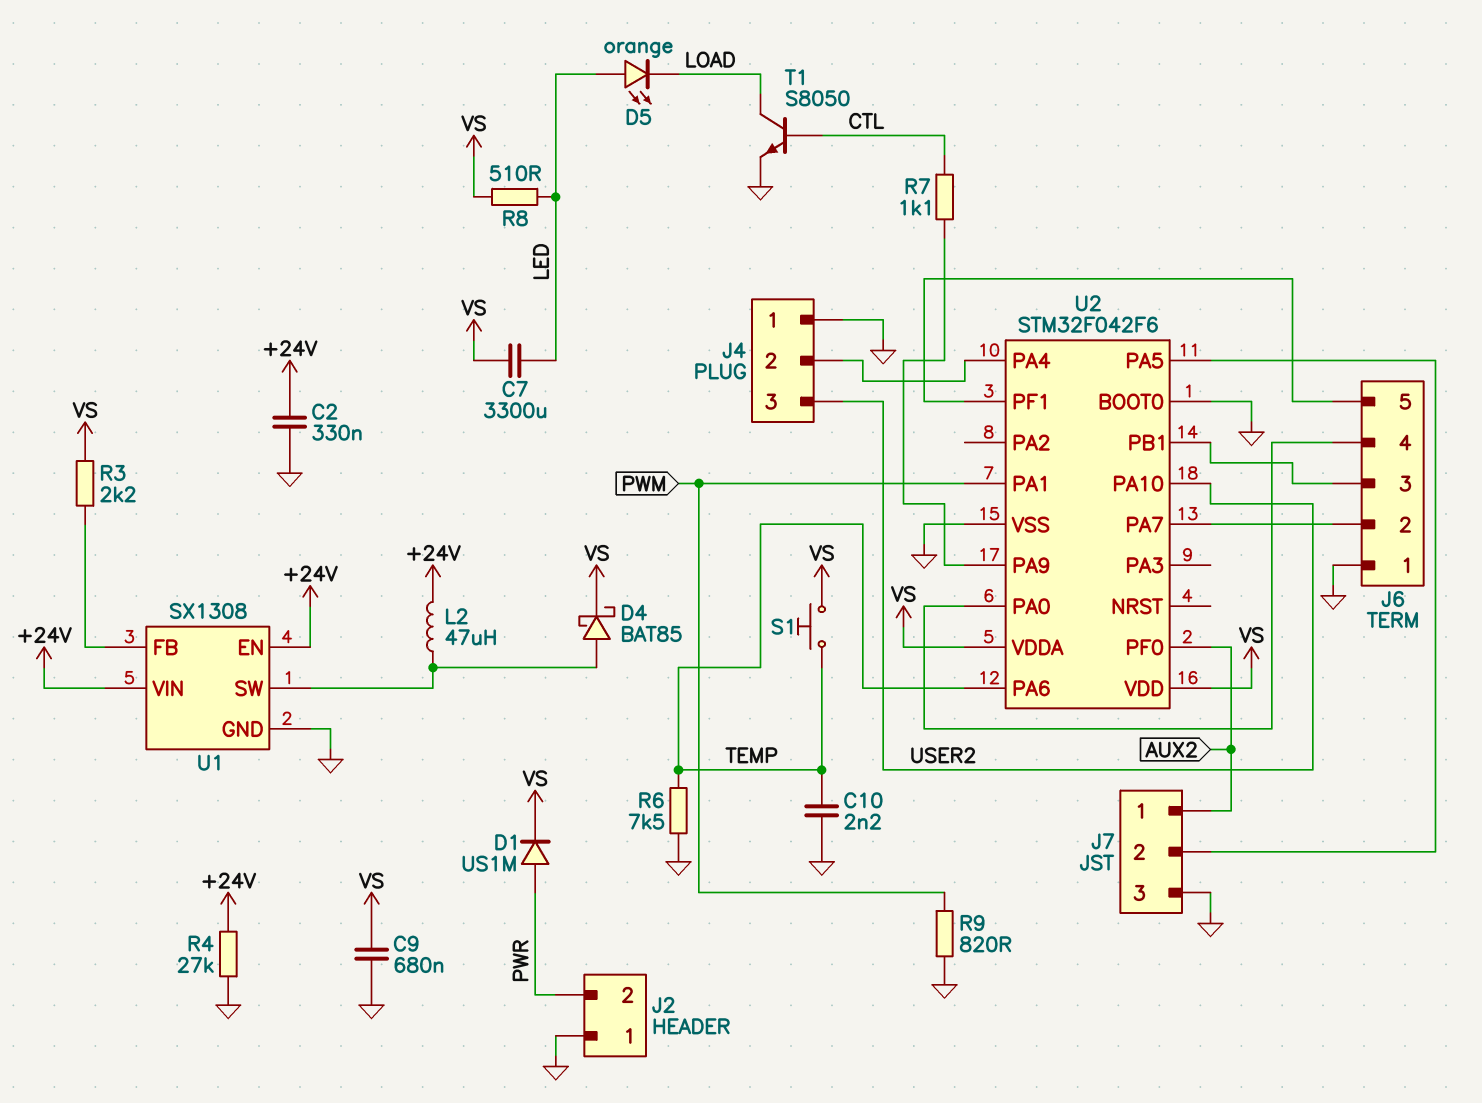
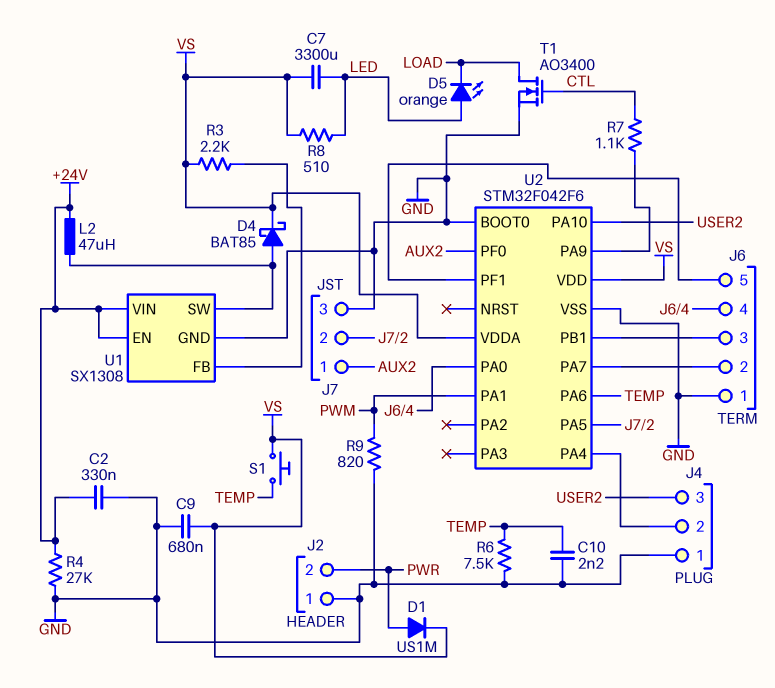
T1: NPN S8050 (B CTL, C LOAD, E GND) -> NMOS AO3400 (G CTL, D LOAD, S GND)

